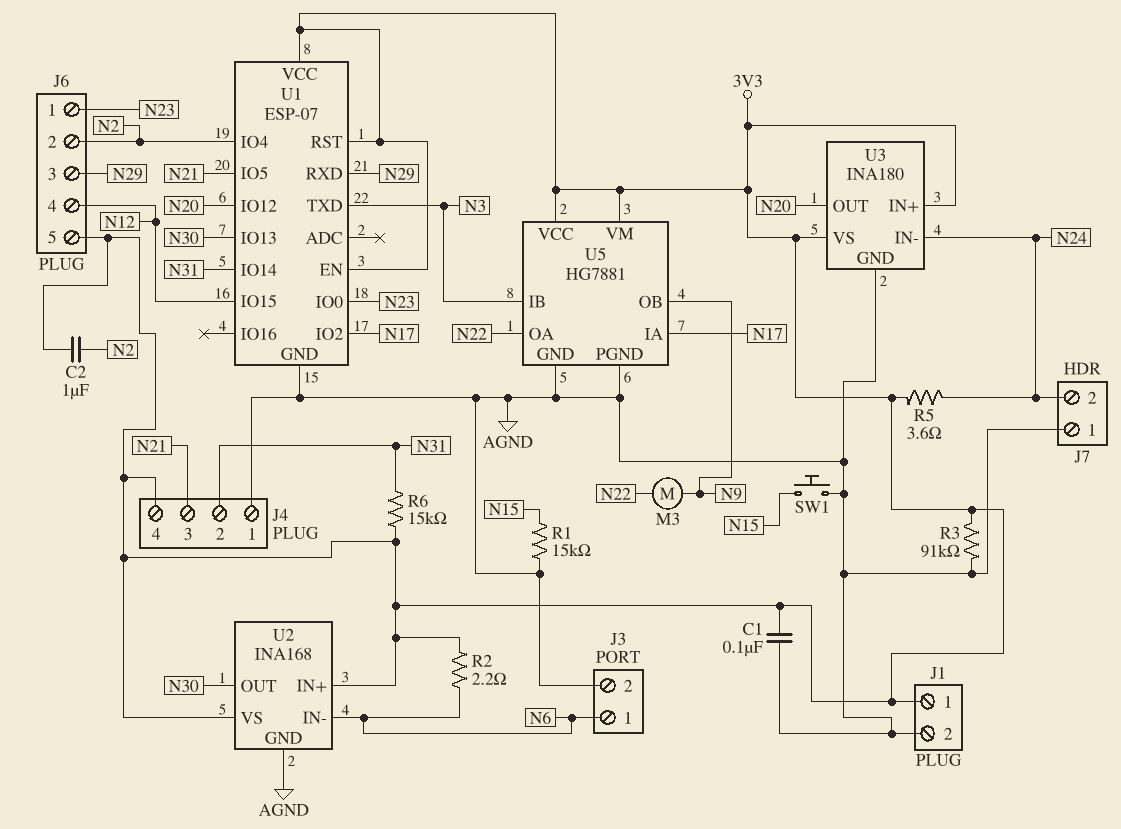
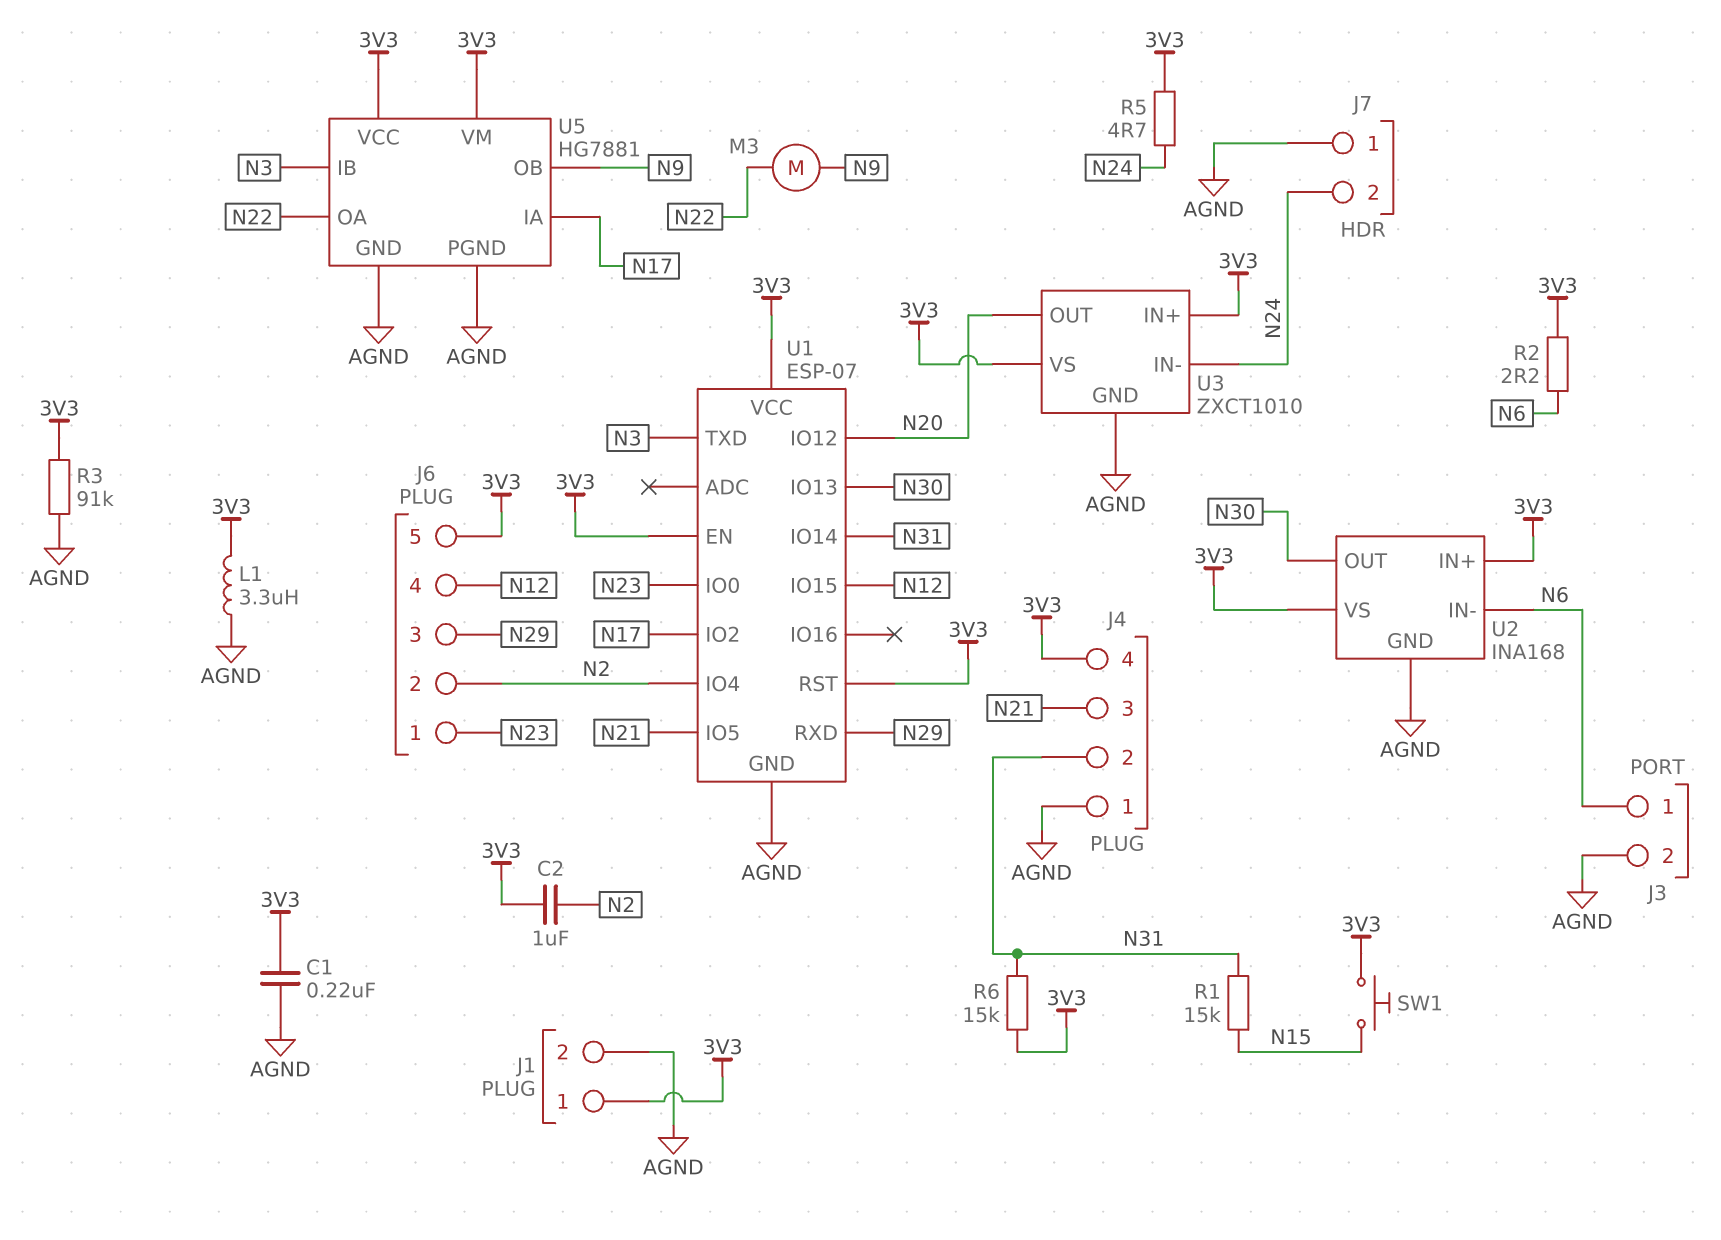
C1: 100nF (3V3, AGND) -> 220nF (3V3, AGND)
L1: none -> 3.3uH (3V3, AGND)
R1: 15k (AGND, N15) -> 15k (N15, N31)
R5: 3.6 (3V3, N24) -> 4.7 (3V3, N24)
SW1: button (AGND, N15) -> button (3V3, N15)
U3: INA180 -> ZXCT1010

